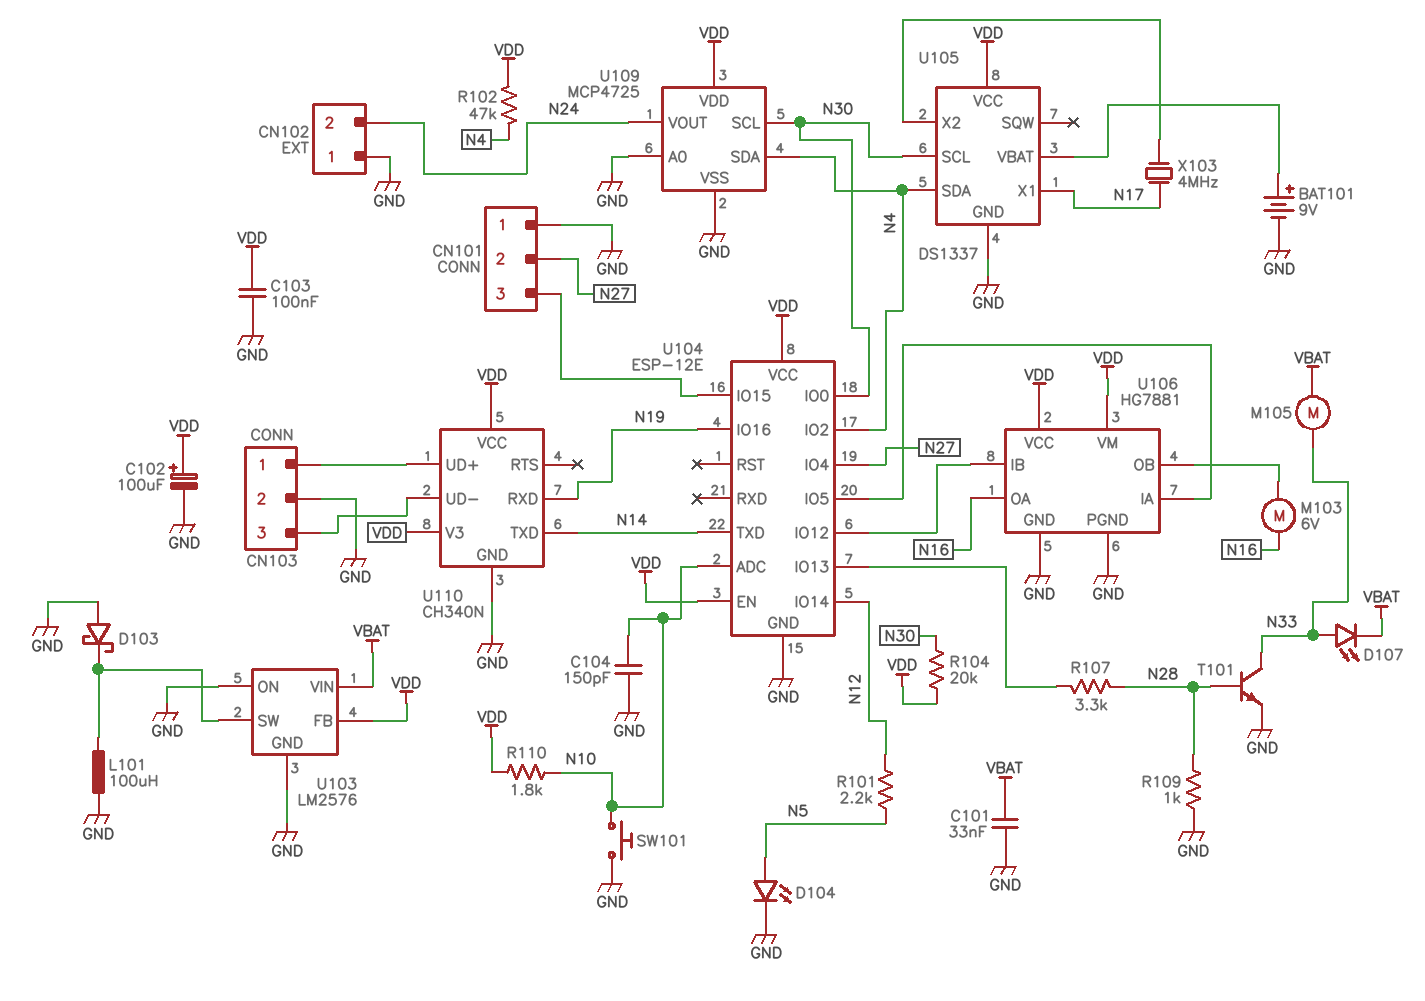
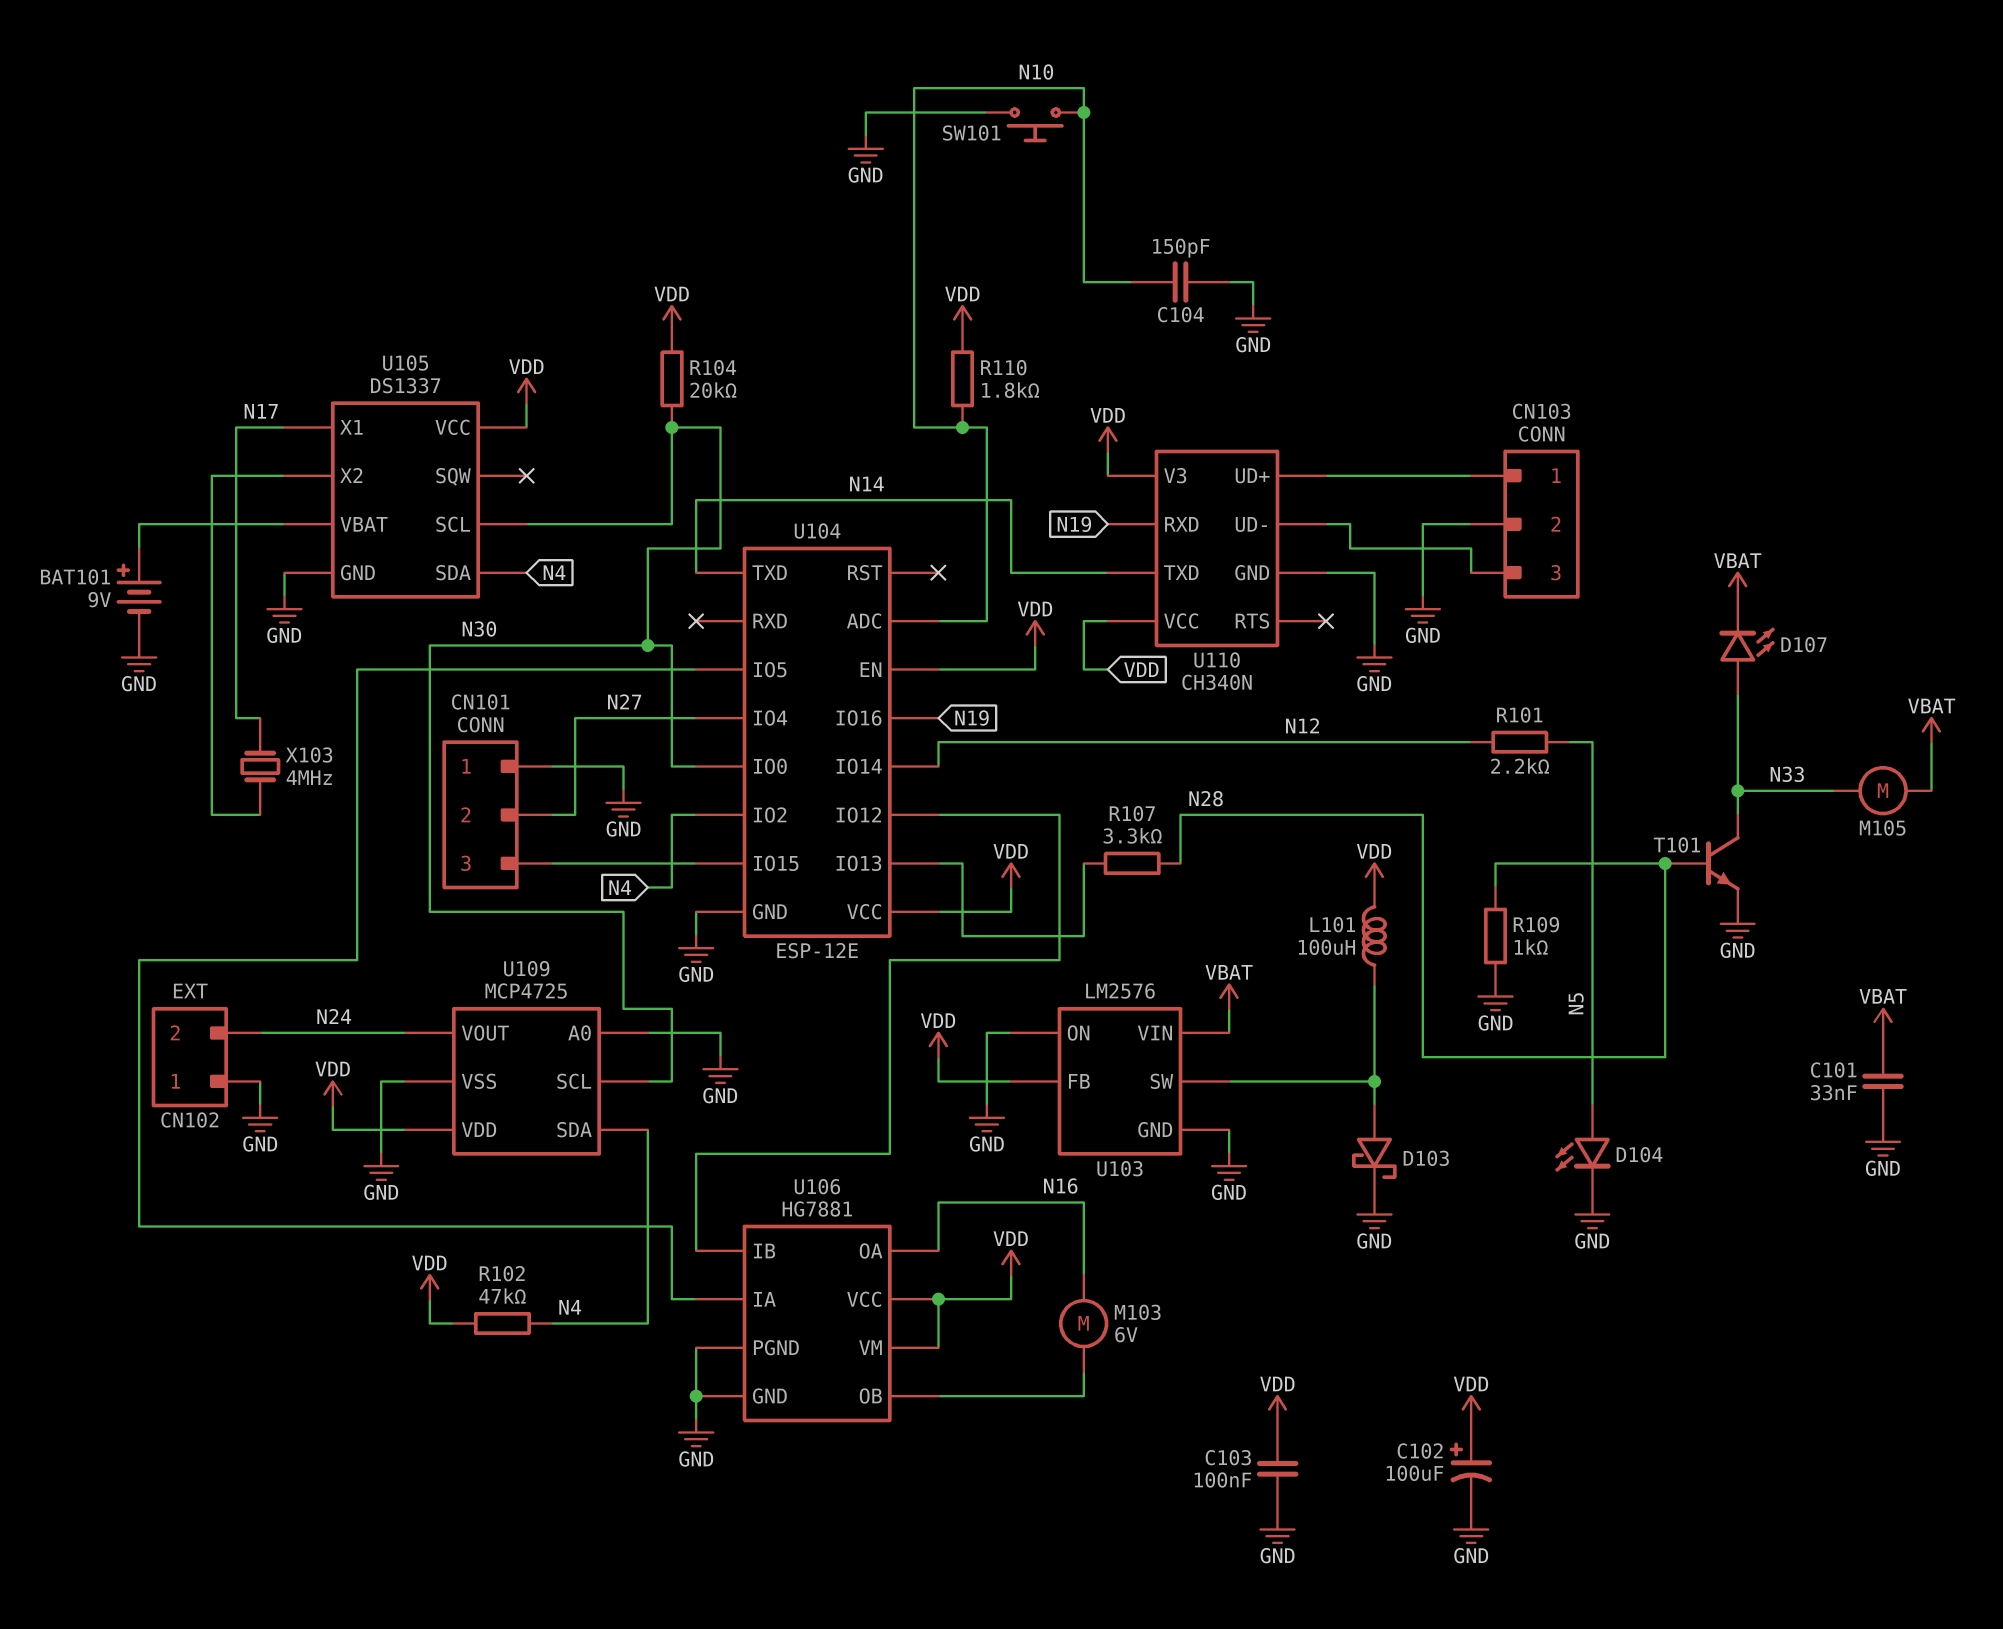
D103: schottky (A GND, K U103/SW) -> schottky (A U103/SW, K GND)
L101: 100uH (GND, U103/SW) -> 100uH (U103/SW, VDD)

